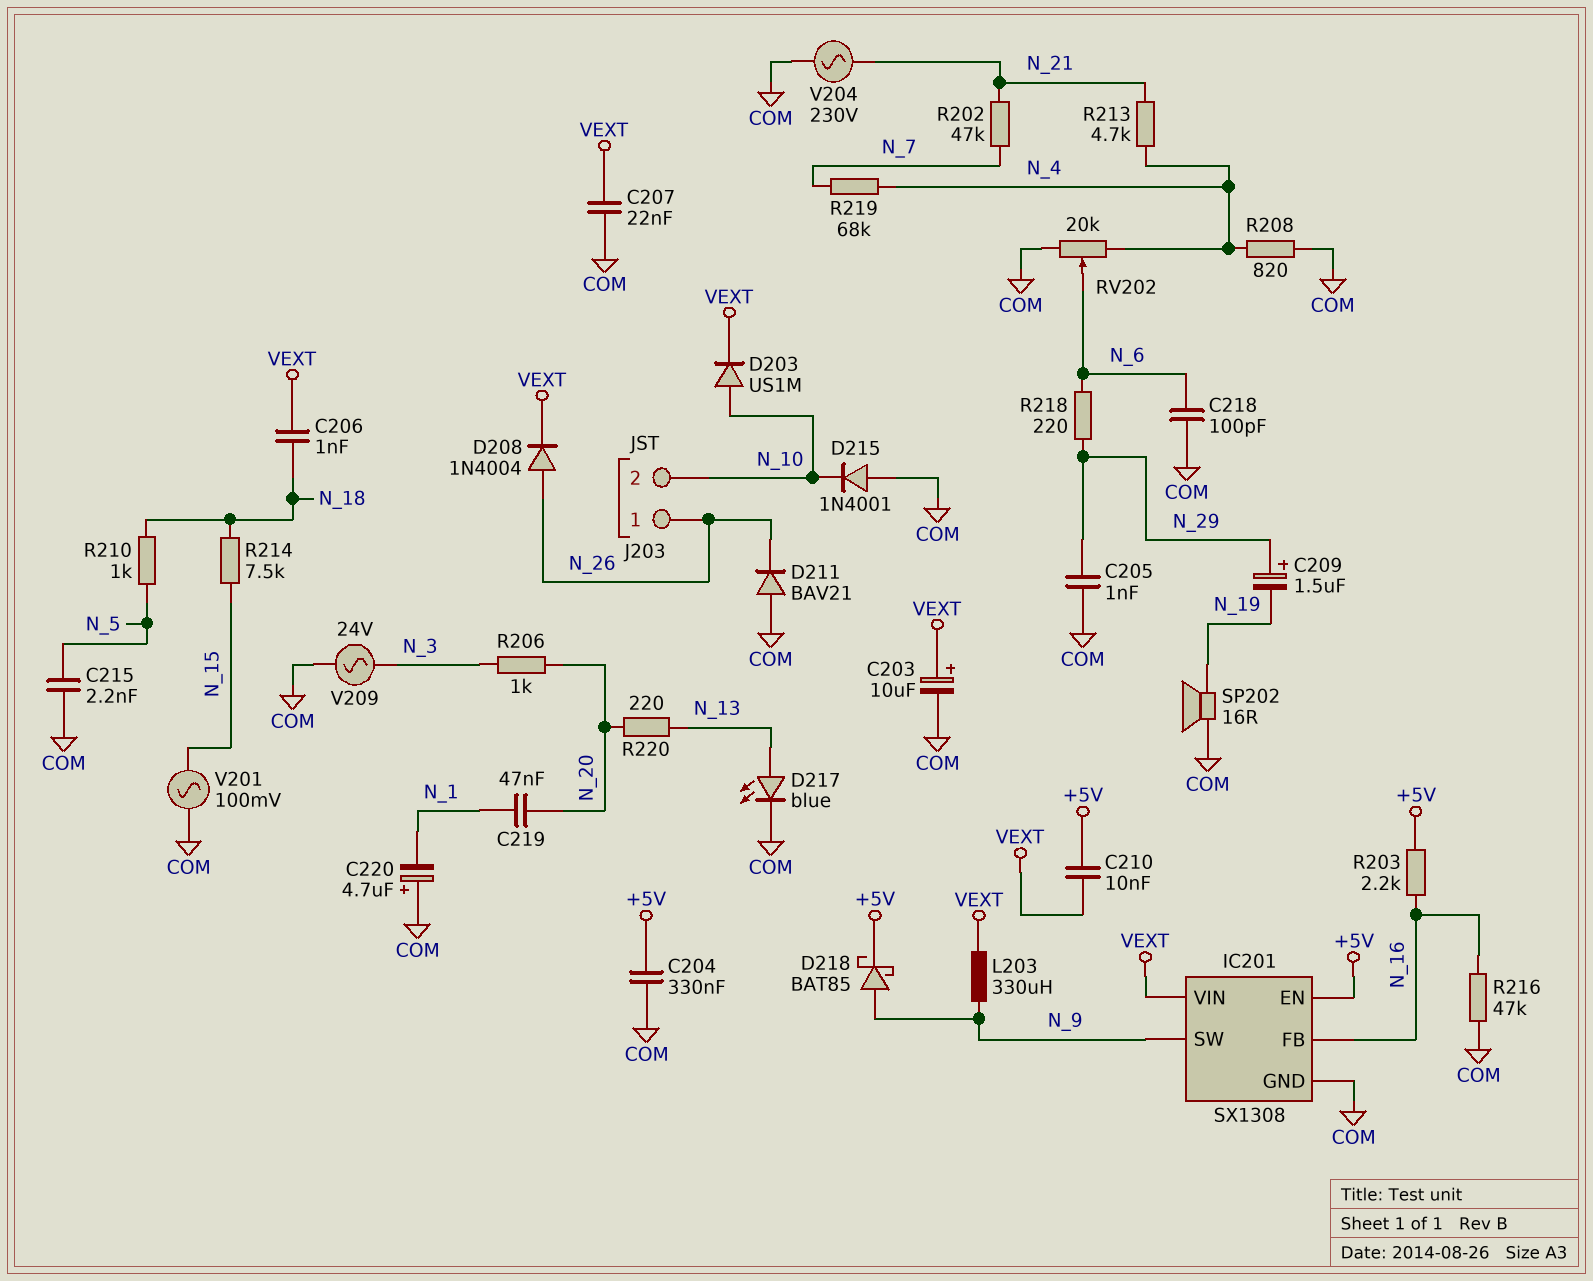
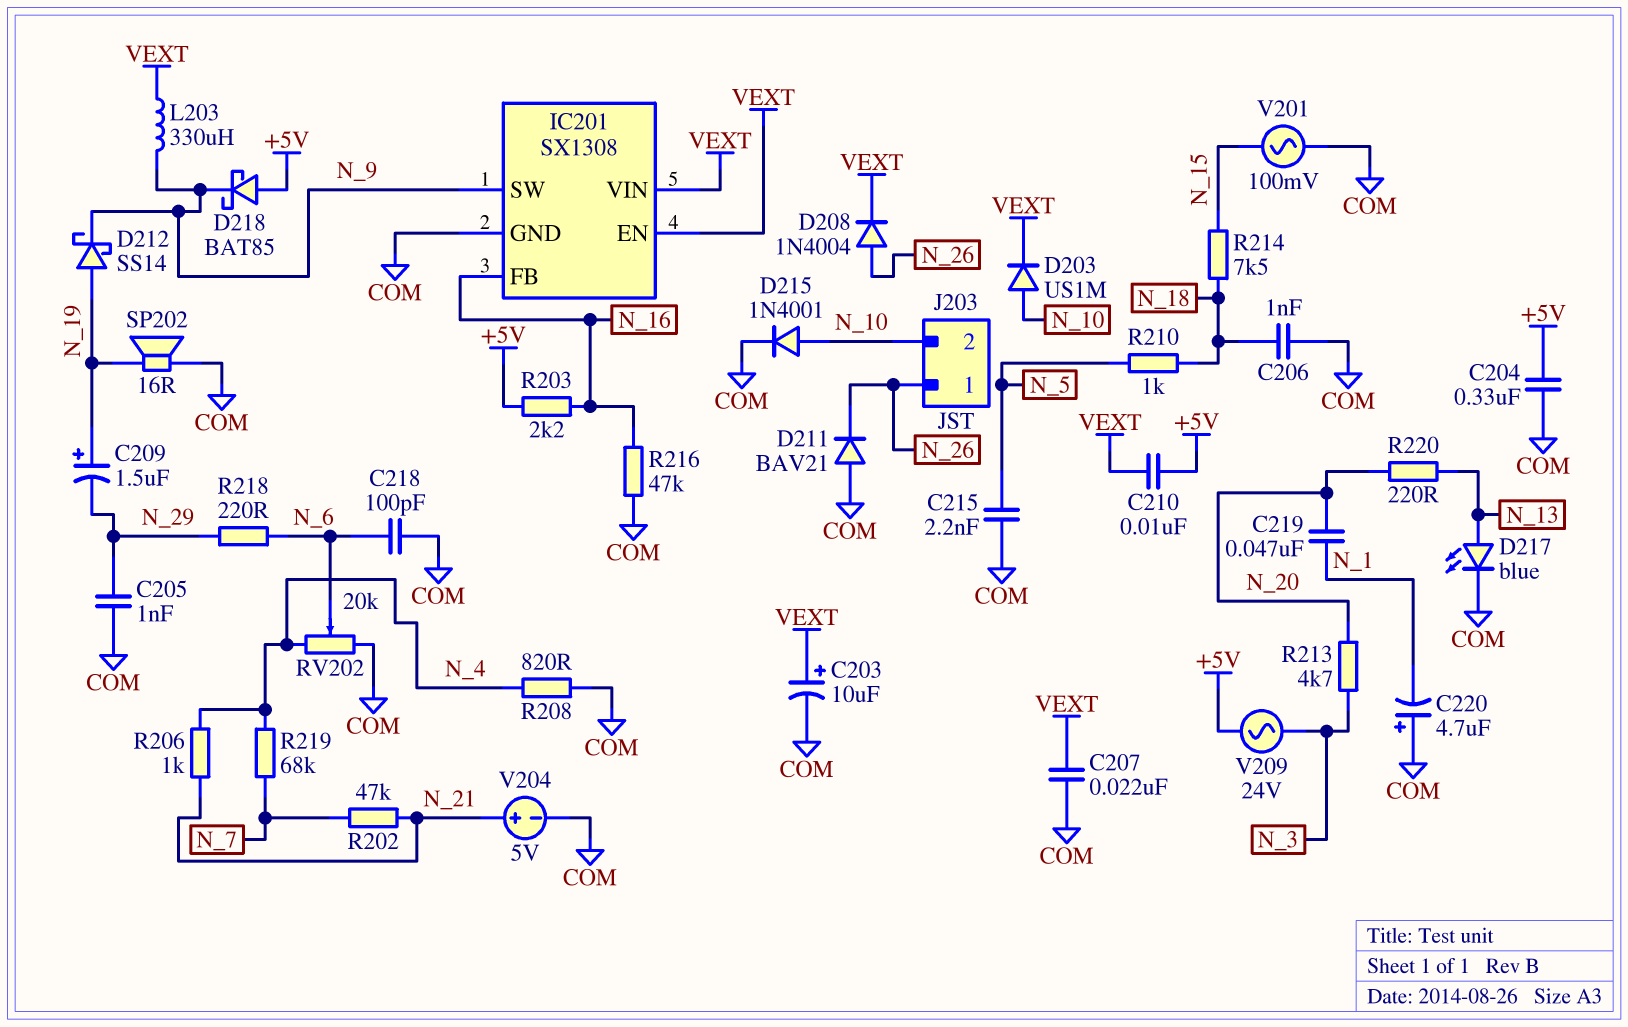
C206: 1nF (N_18, VEXT) -> 1nF (COM, N_18)
C209: 1.5uF (plus N_29, minus N_19) -> 1.5uF (plus N_19, minus N_29)
D212: none -> schottky SS14 (A N_19, K N_9)
D215: diode 1N4001 (A COM, K N_10) -> diode 1N4001 (A N_10, K COM)
D218: schottky BAT85 (A N_9, K +5V) -> schottky BAT85 (A +5V, K N_9)
IC201 pin EN: +5V -> VEXT
R206: 1k (N_3, N_20) -> 1k (N_4, N_21)
R213: 4.7k (N_4, N_21) -> 4.7k (N_3, N_20)
V204: AC 230V (COM, N_21) -> 5V (plus N_21, minus COM)
V209: AC 24V (COM, N_3) -> AC 24V (+5V, N_3)

